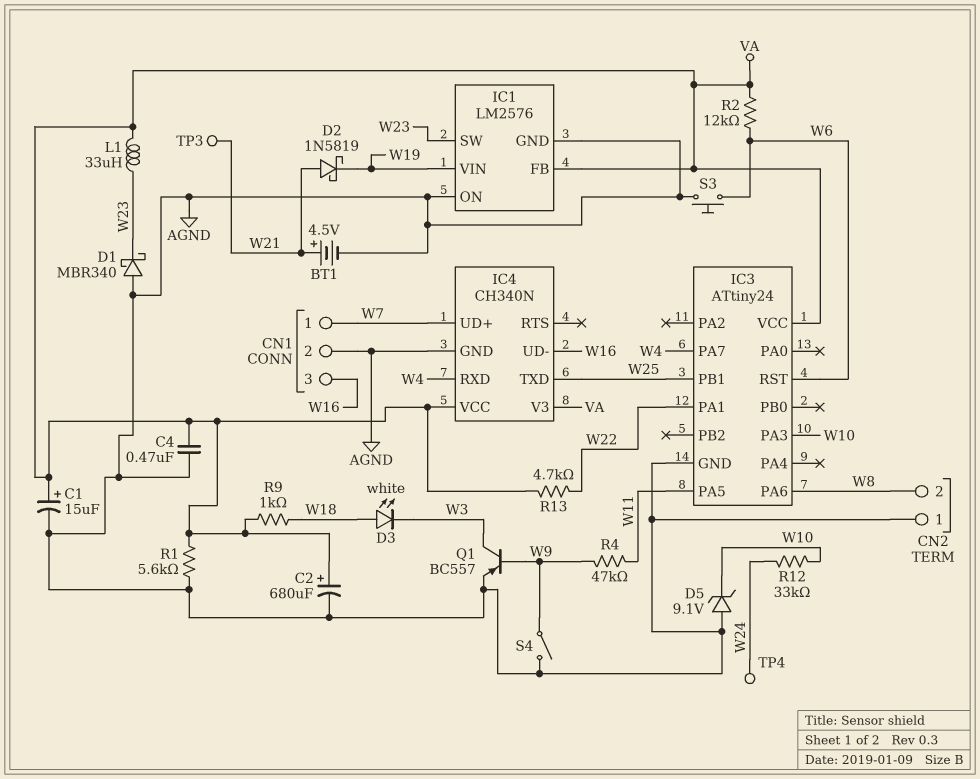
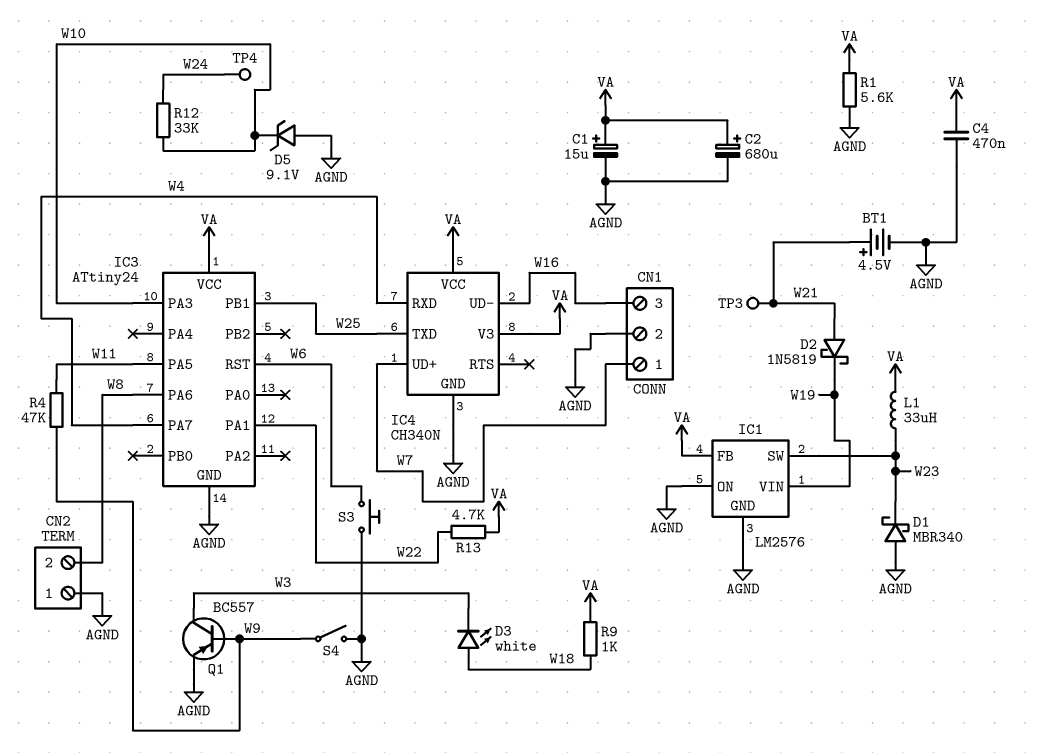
R2: 12k (VA, W6) -> none

